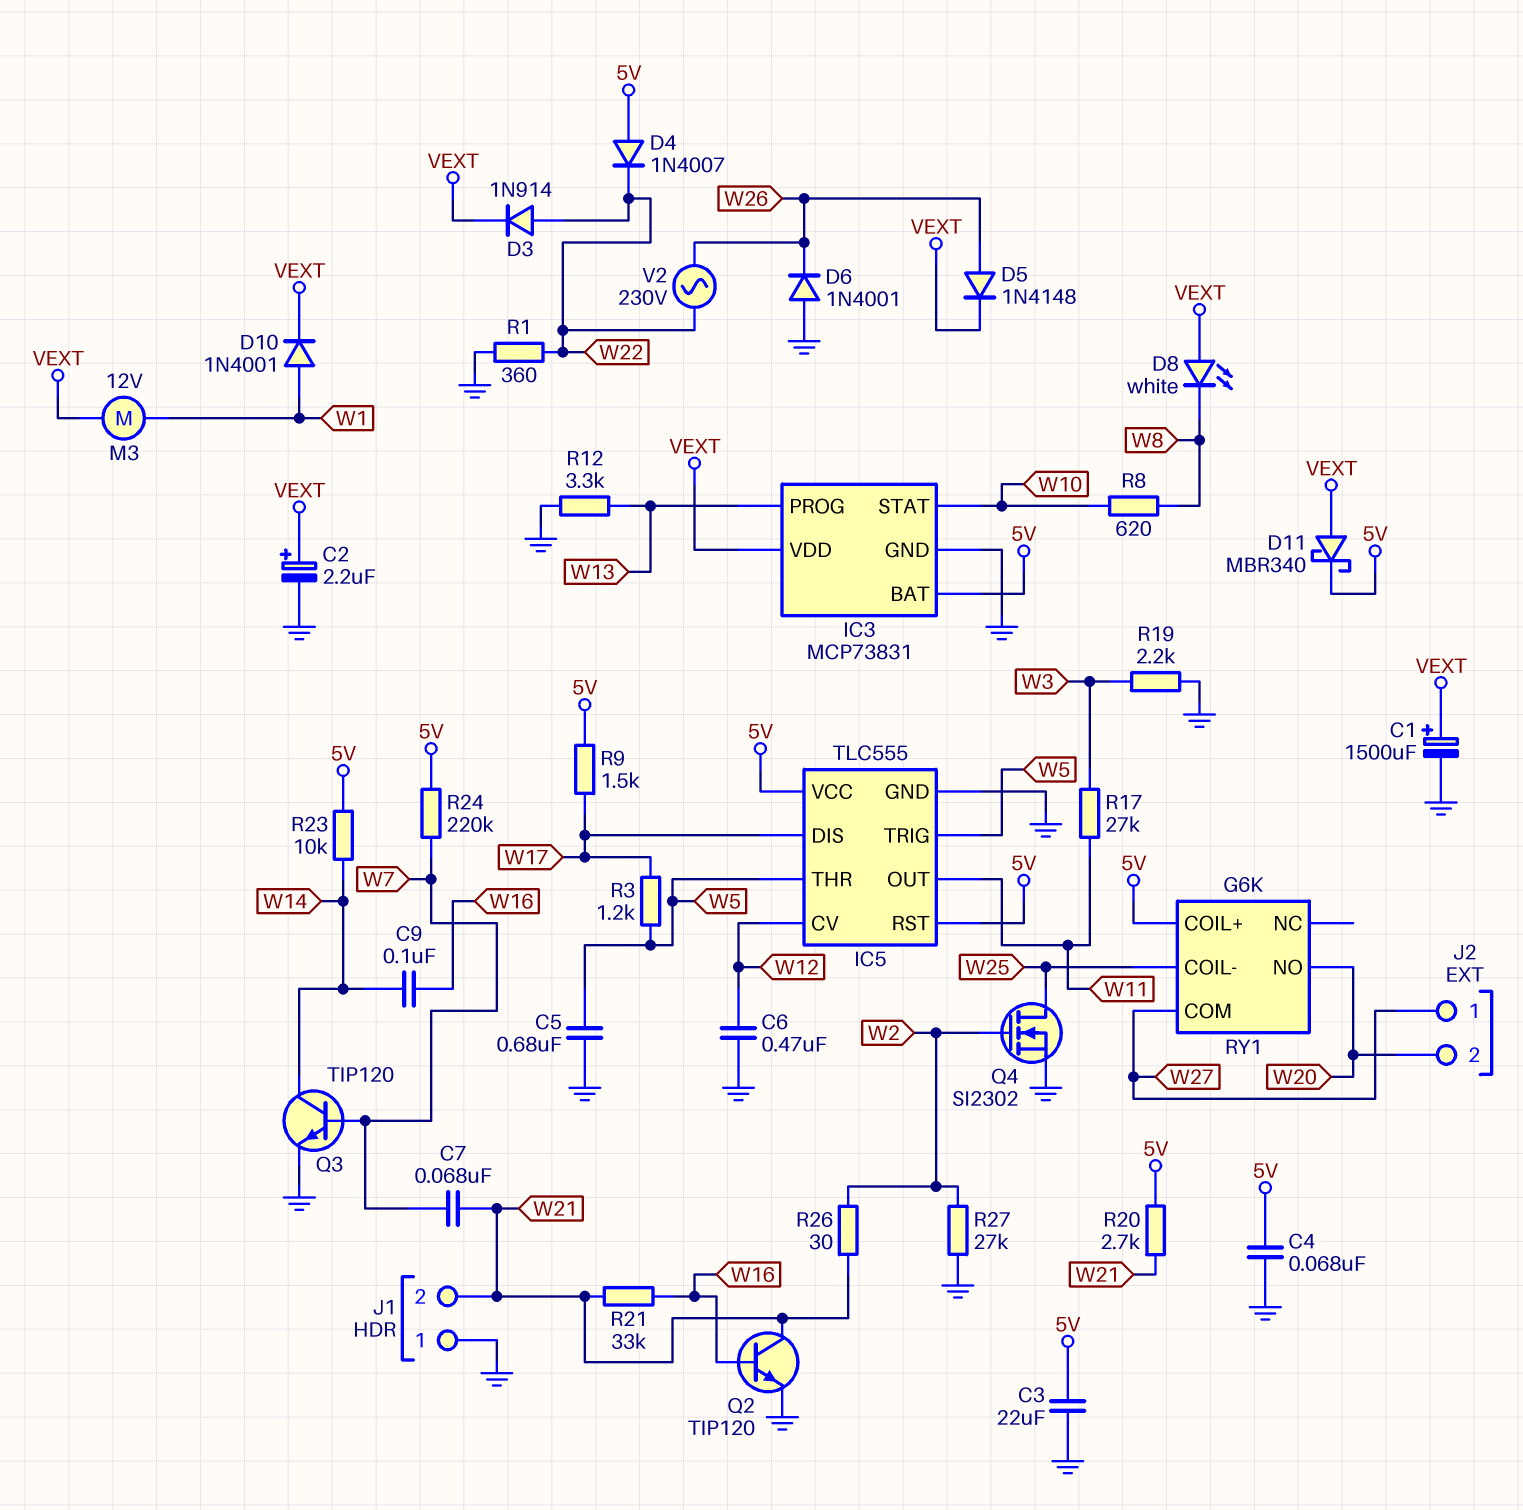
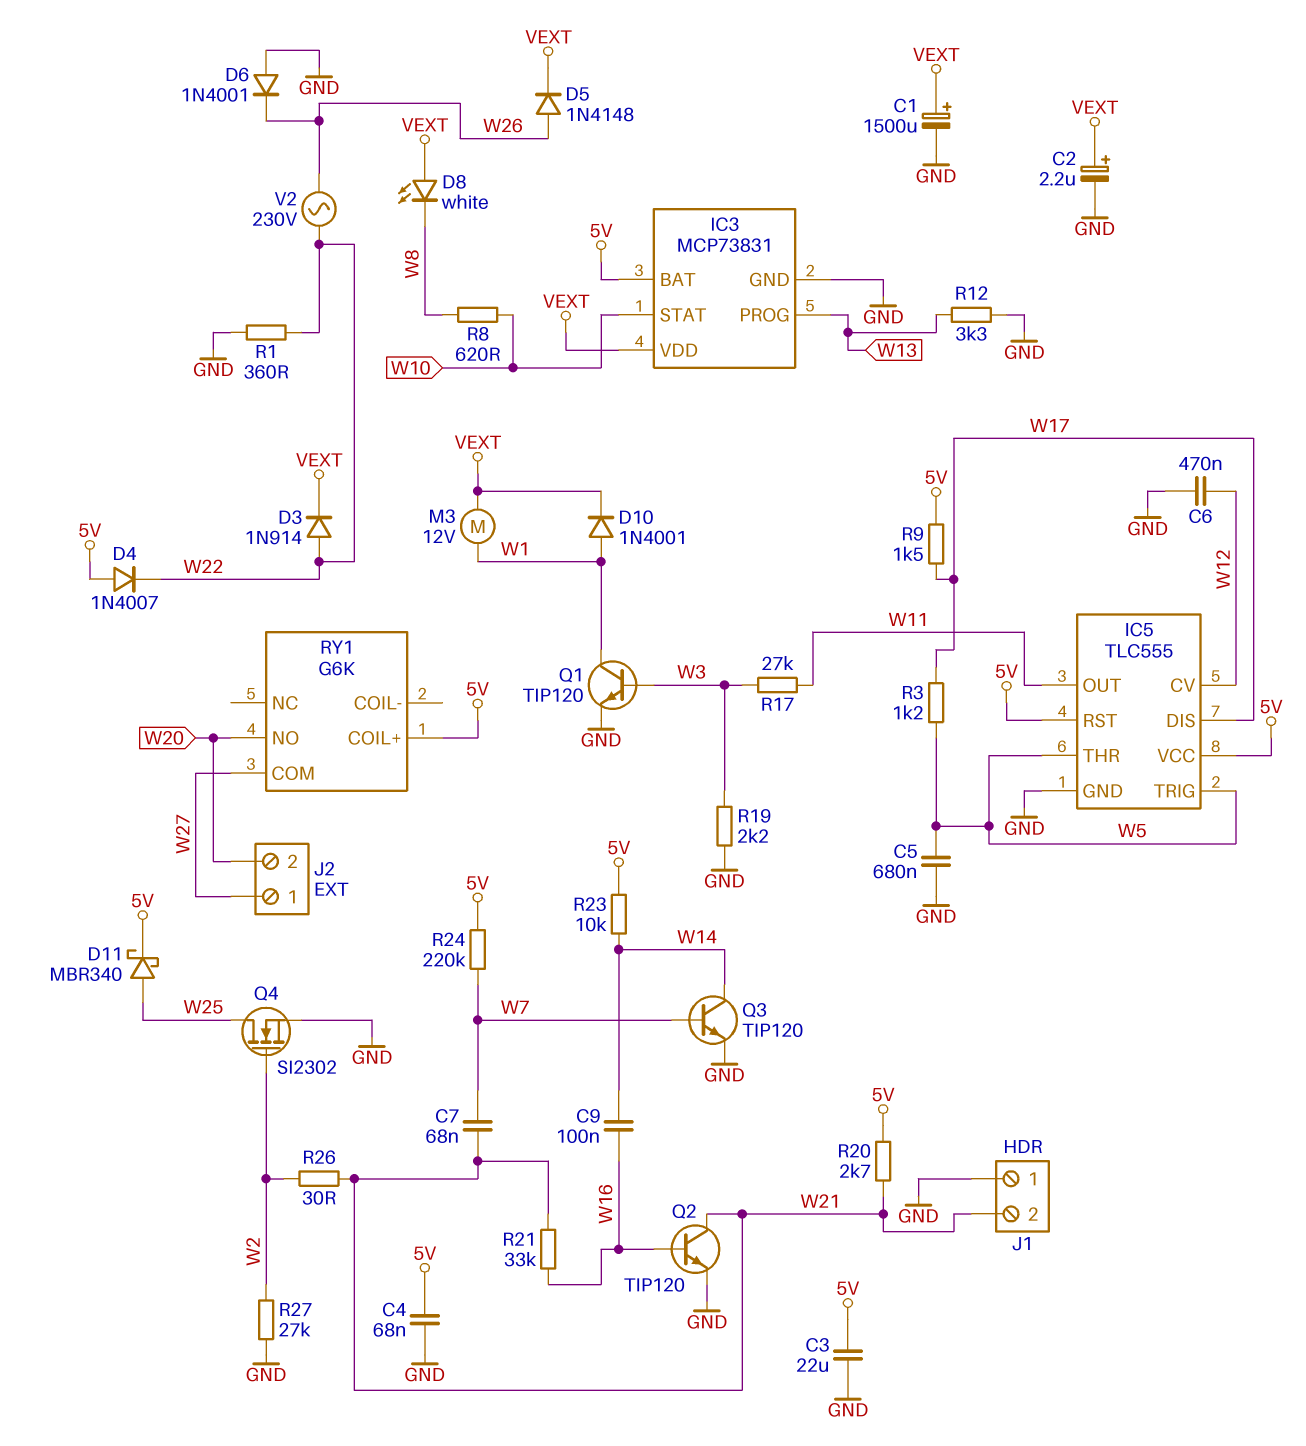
D11: schottky MBR340 (A VEXT, K 5V) -> schottky MBR340 (A W25, K 5V)
Q1: none -> NPN TIP120 (B W3, C W1, E GND)
RY1 pin COIL-: W25 -> none

